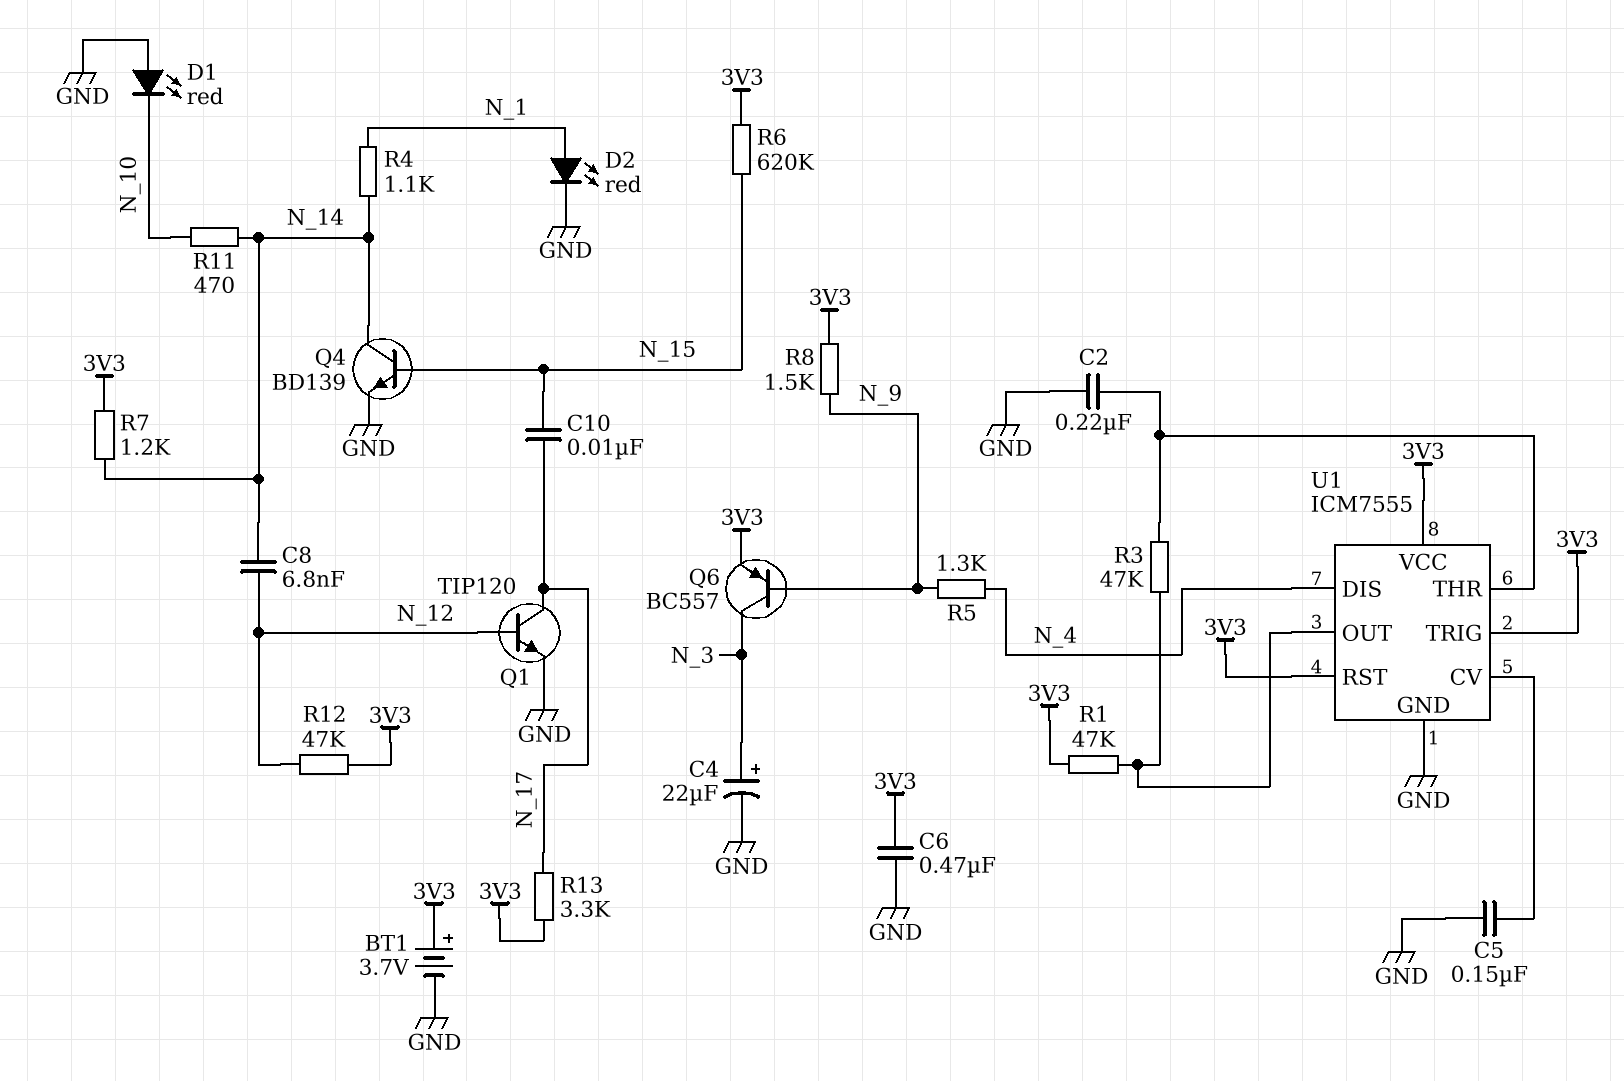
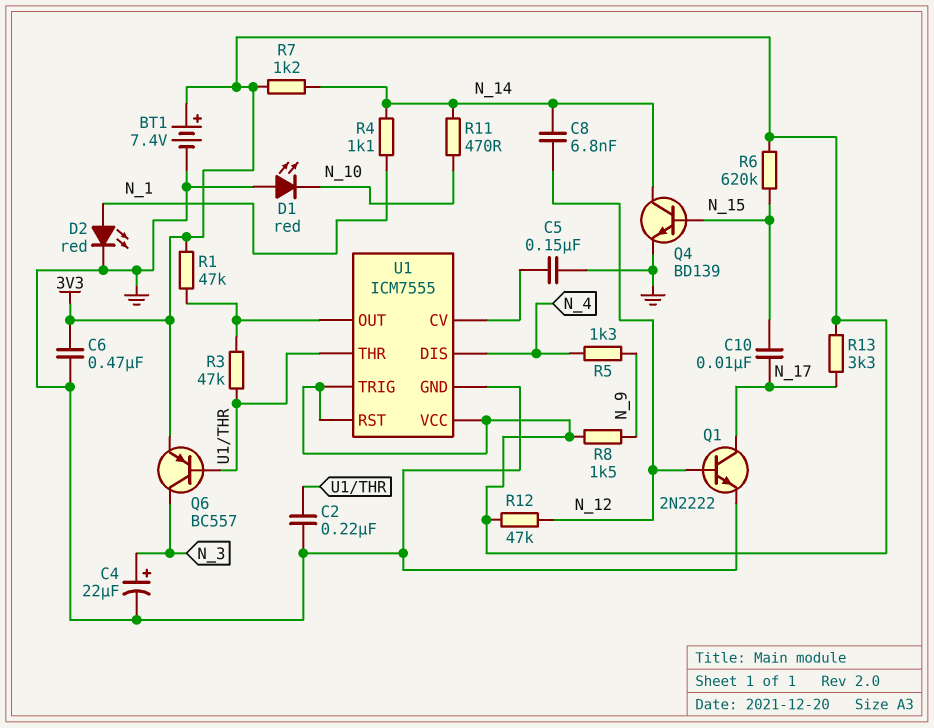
BT1: 3.7V (plus 3V3, minus GND) -> 7.4V (plus 3V3, minus GND)
Q1: NPN TIP120 (B N_12, C N_17, E GND) -> NPN 2N2222 (B N_12, C N_17, E GND)
Q6: PNP BC557 (B N_9, C N_3, E 3V3) -> PNP BC557 (B U1/THR, C N_3, E 3V3)

